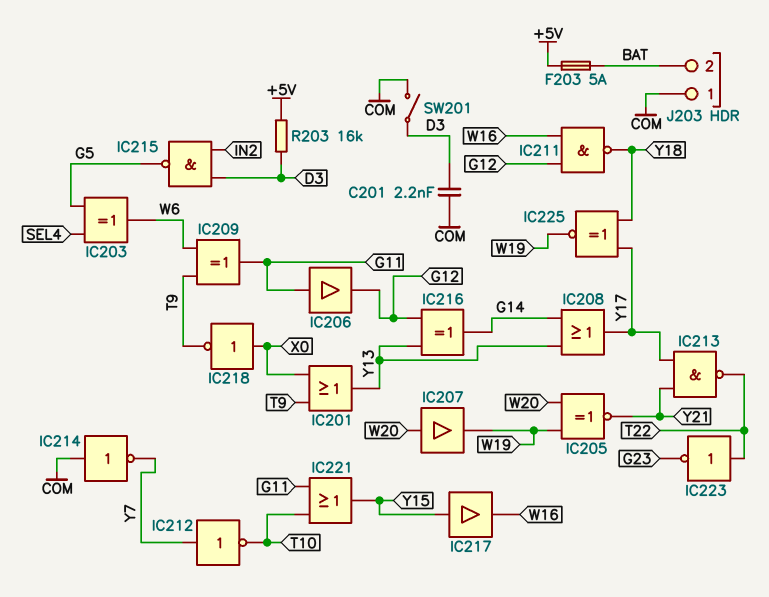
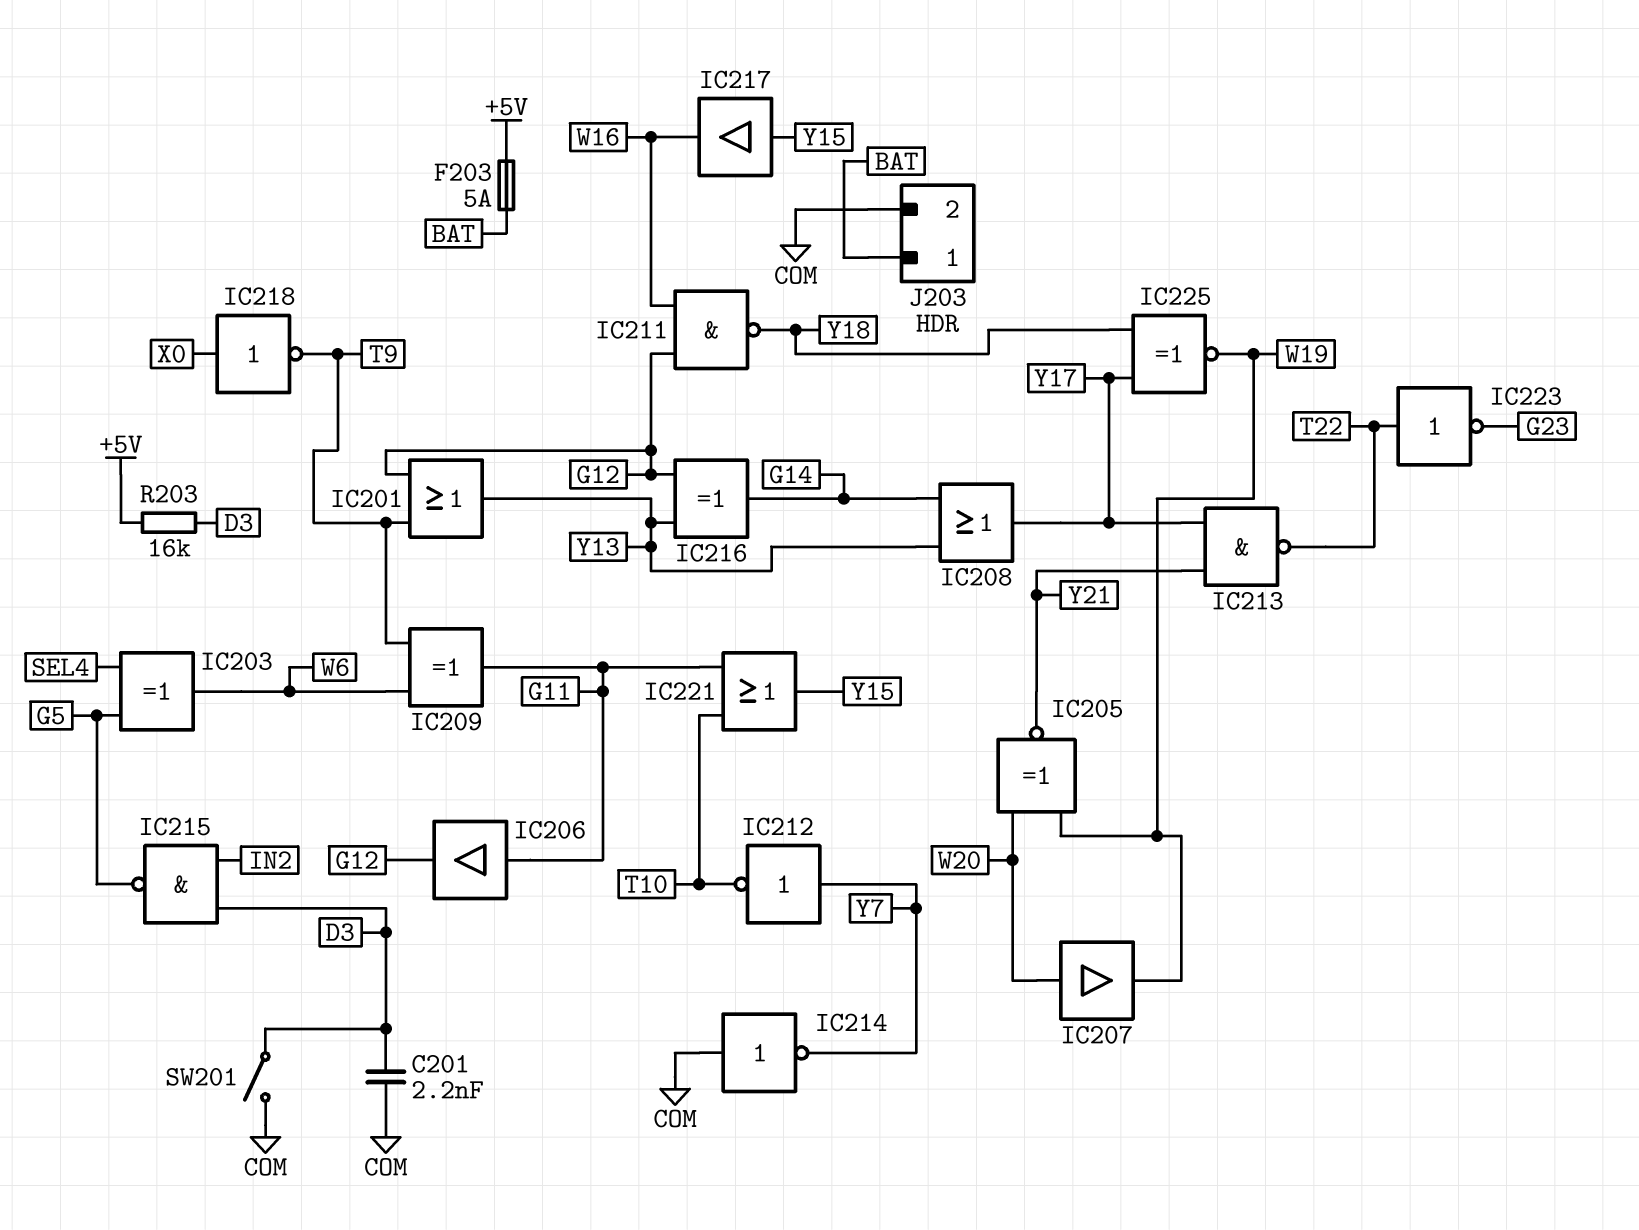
IC201: OR (in T9, in X0, out Y13) -> OR (in G12, in T9, out Y13)
J203 pin 1: COM -> BAT
J203 pin 2: BAT -> COM

